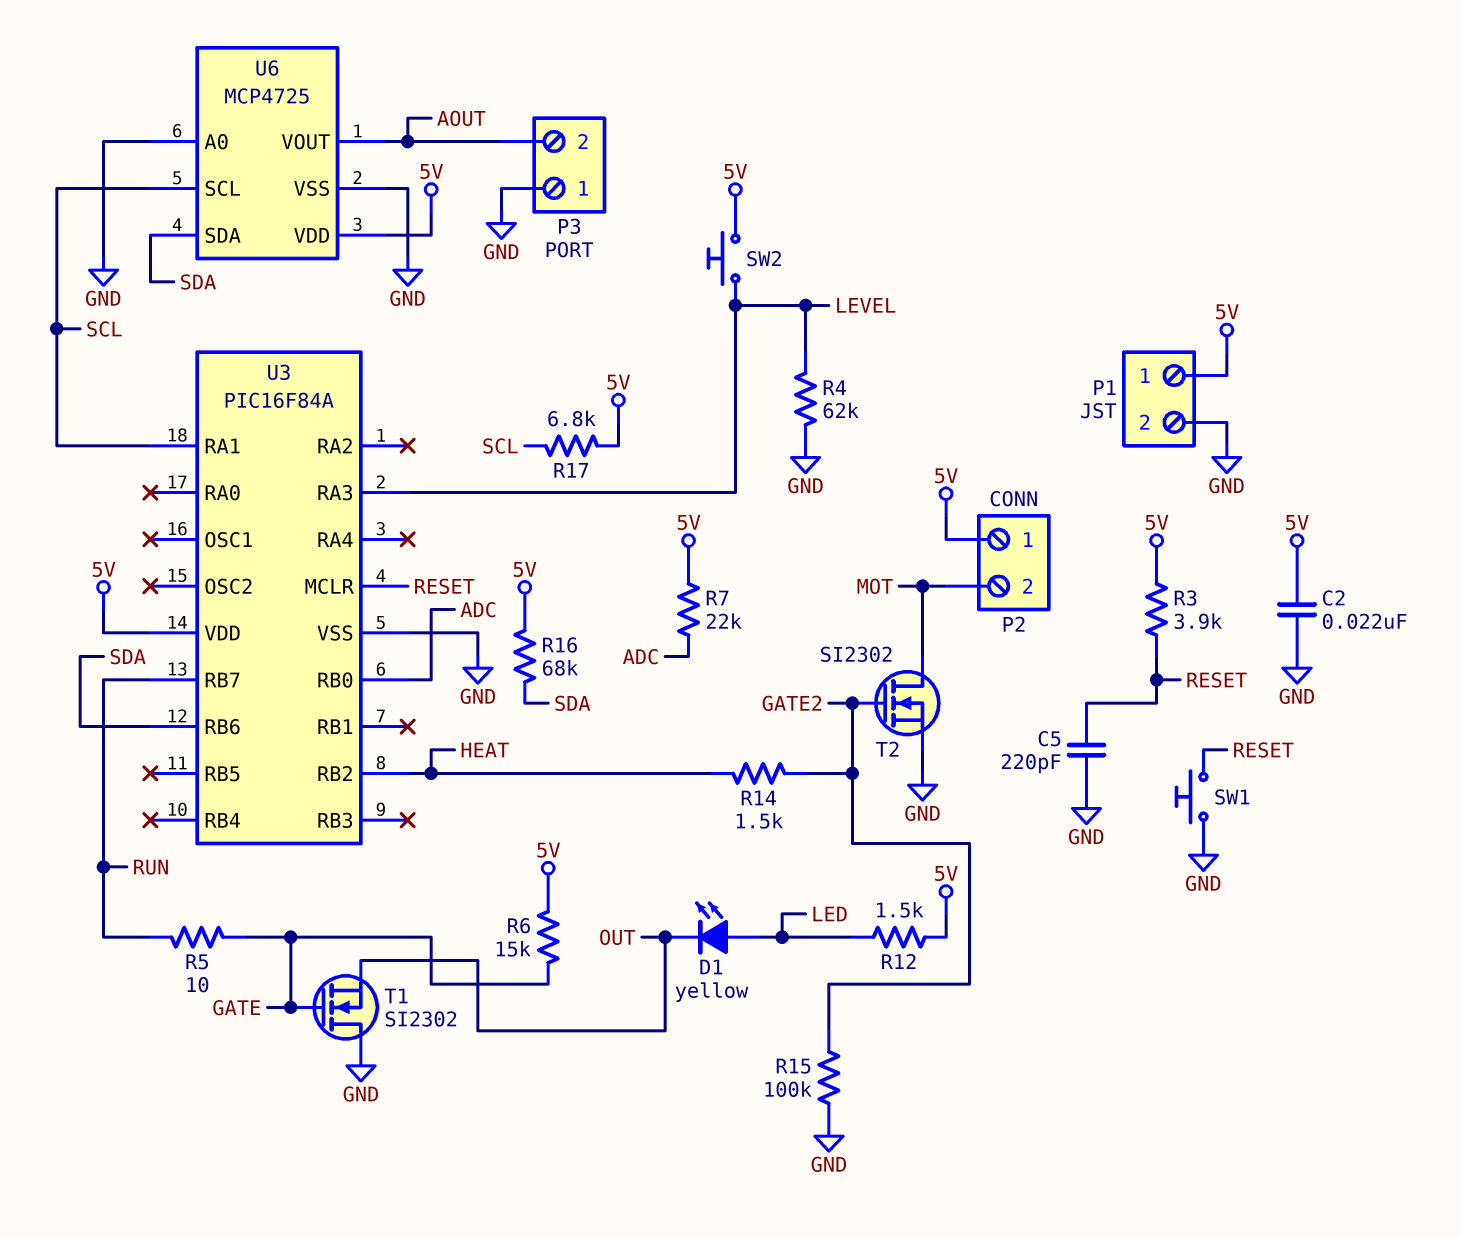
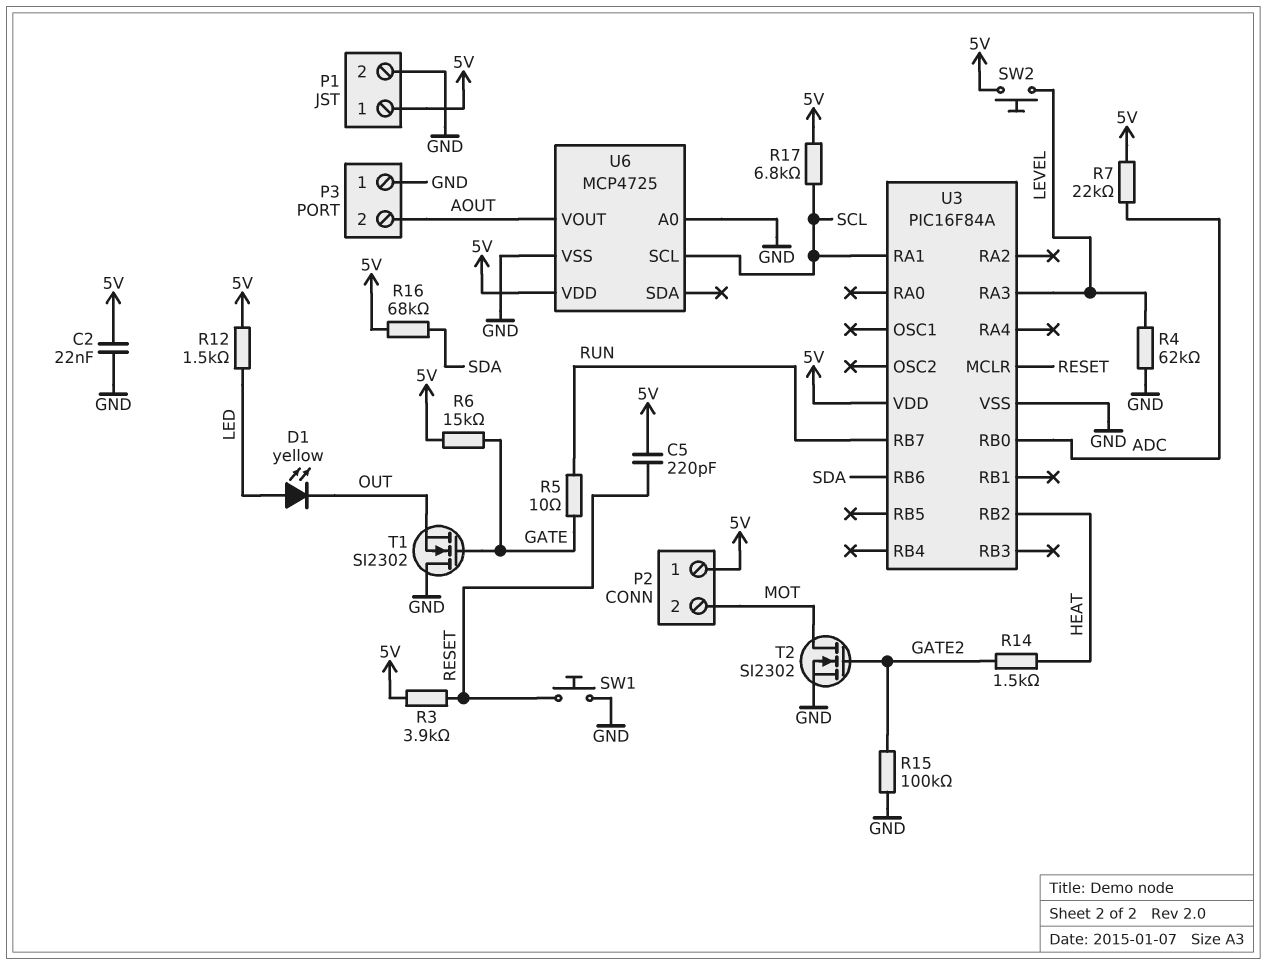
C5: 220pF (GND, RESET) -> 220pF (5V, RESET)
U6 pin SDA: SDA -> none

